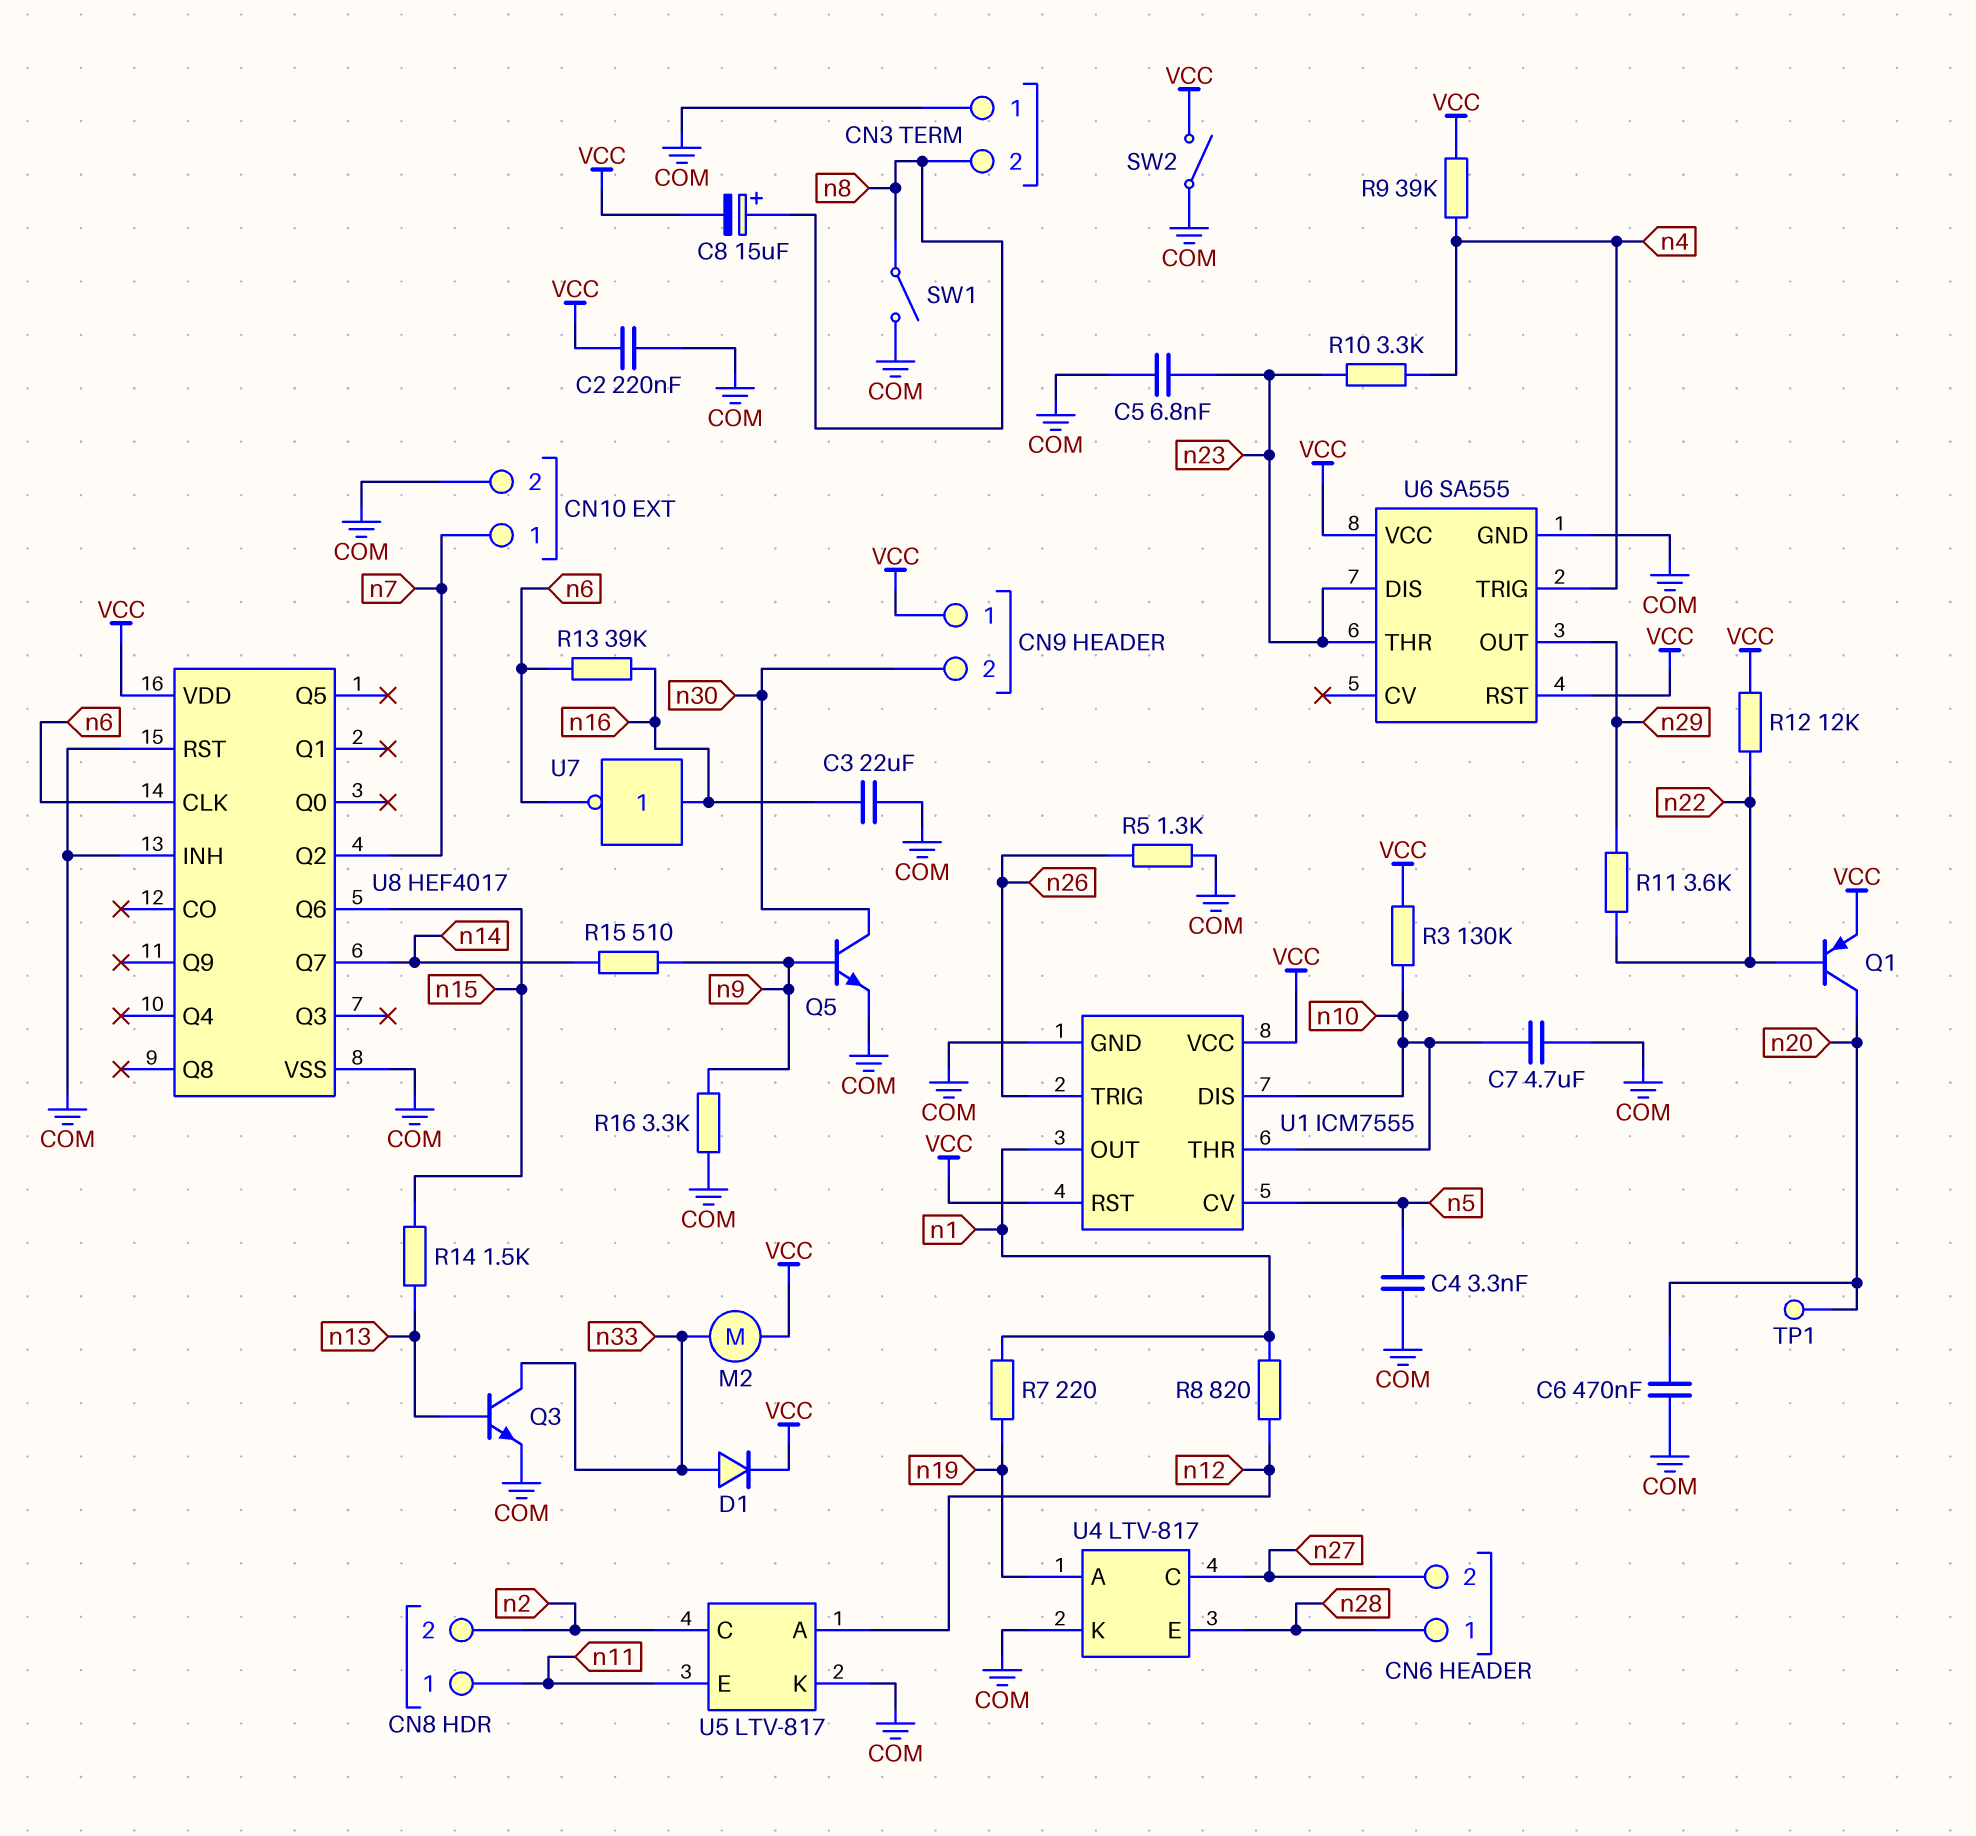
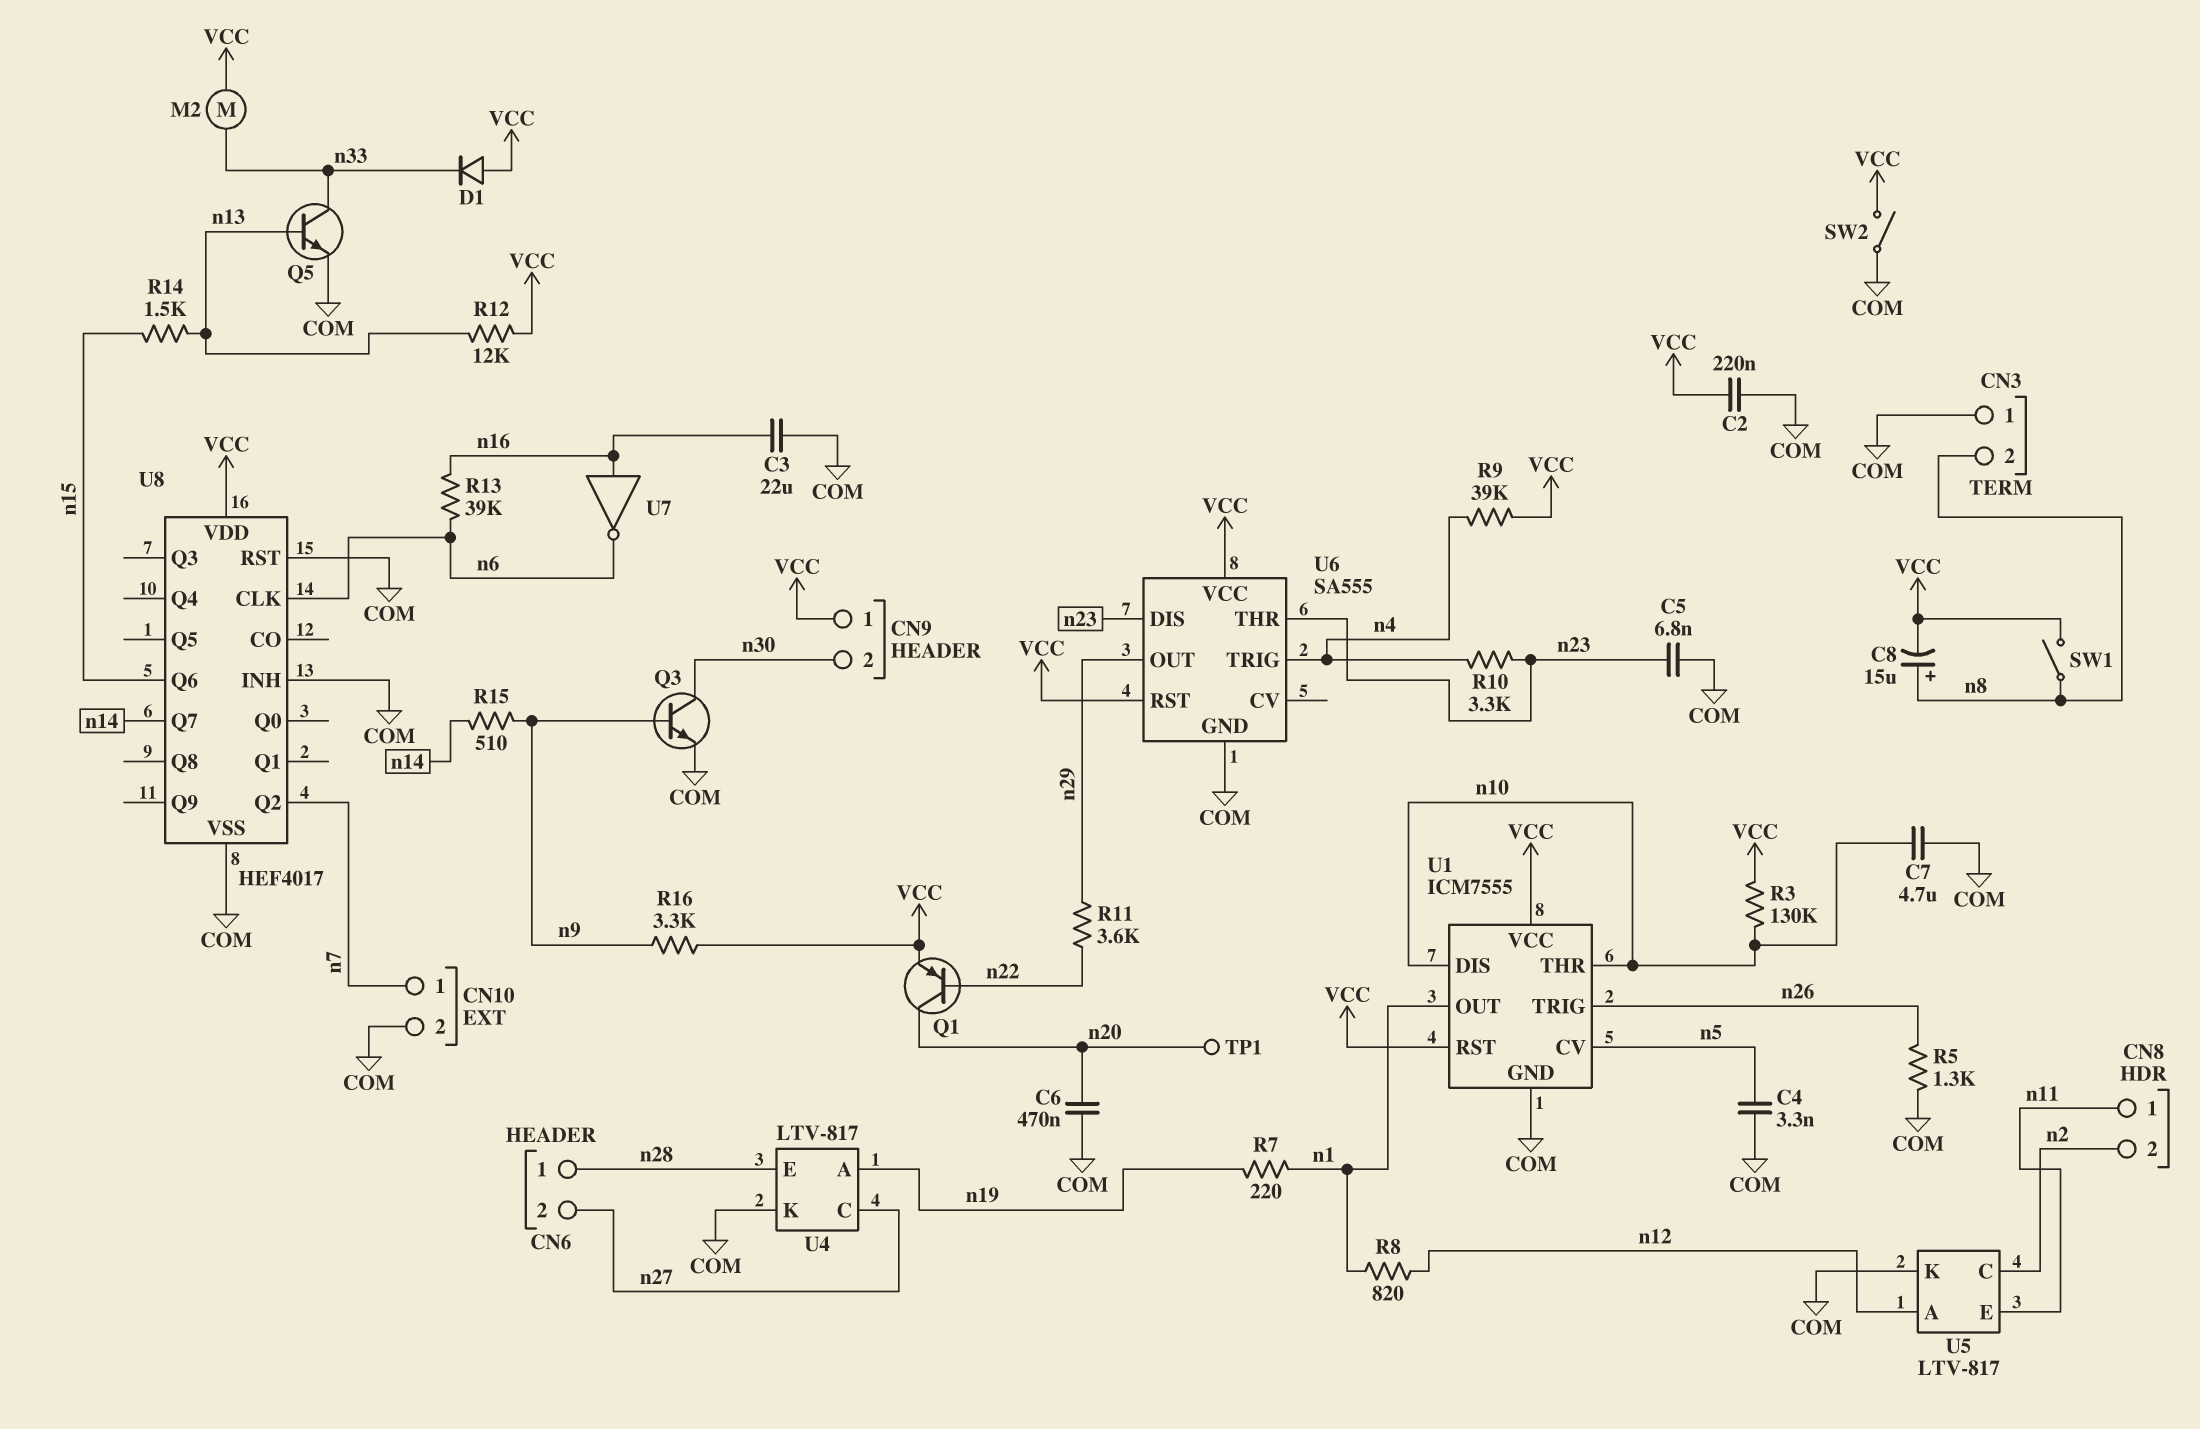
D1: diode (A n33, K VCC) -> diode (A VCC, K n33)
Q3: NPN (B n13, C n33, E COM) -> NPN (B n9, C n30, E COM)
Q5: NPN (B n9, C n30, E COM) -> NPN (B n13, C n33, E COM)
R12: 12k (VCC, n22) -> 12k (VCC, n13)
R16: 3.3k (COM, n9) -> 3.3k (VCC, n9)
SW1: switch (COM, n8) -> switch (VCC, n8)

